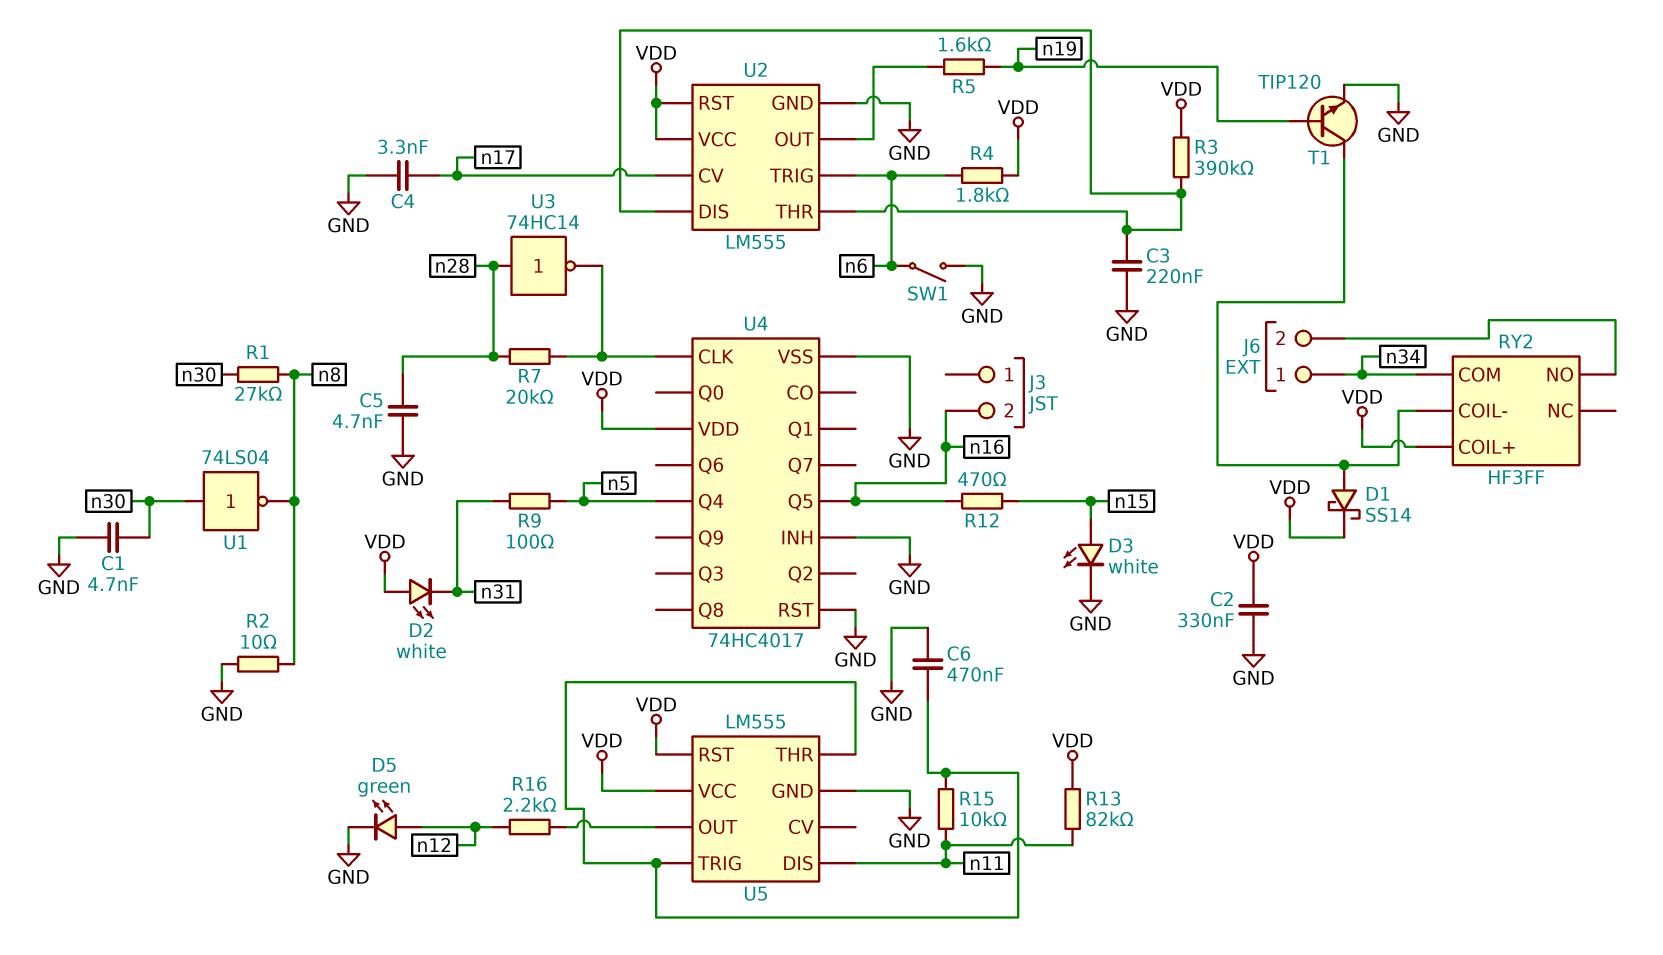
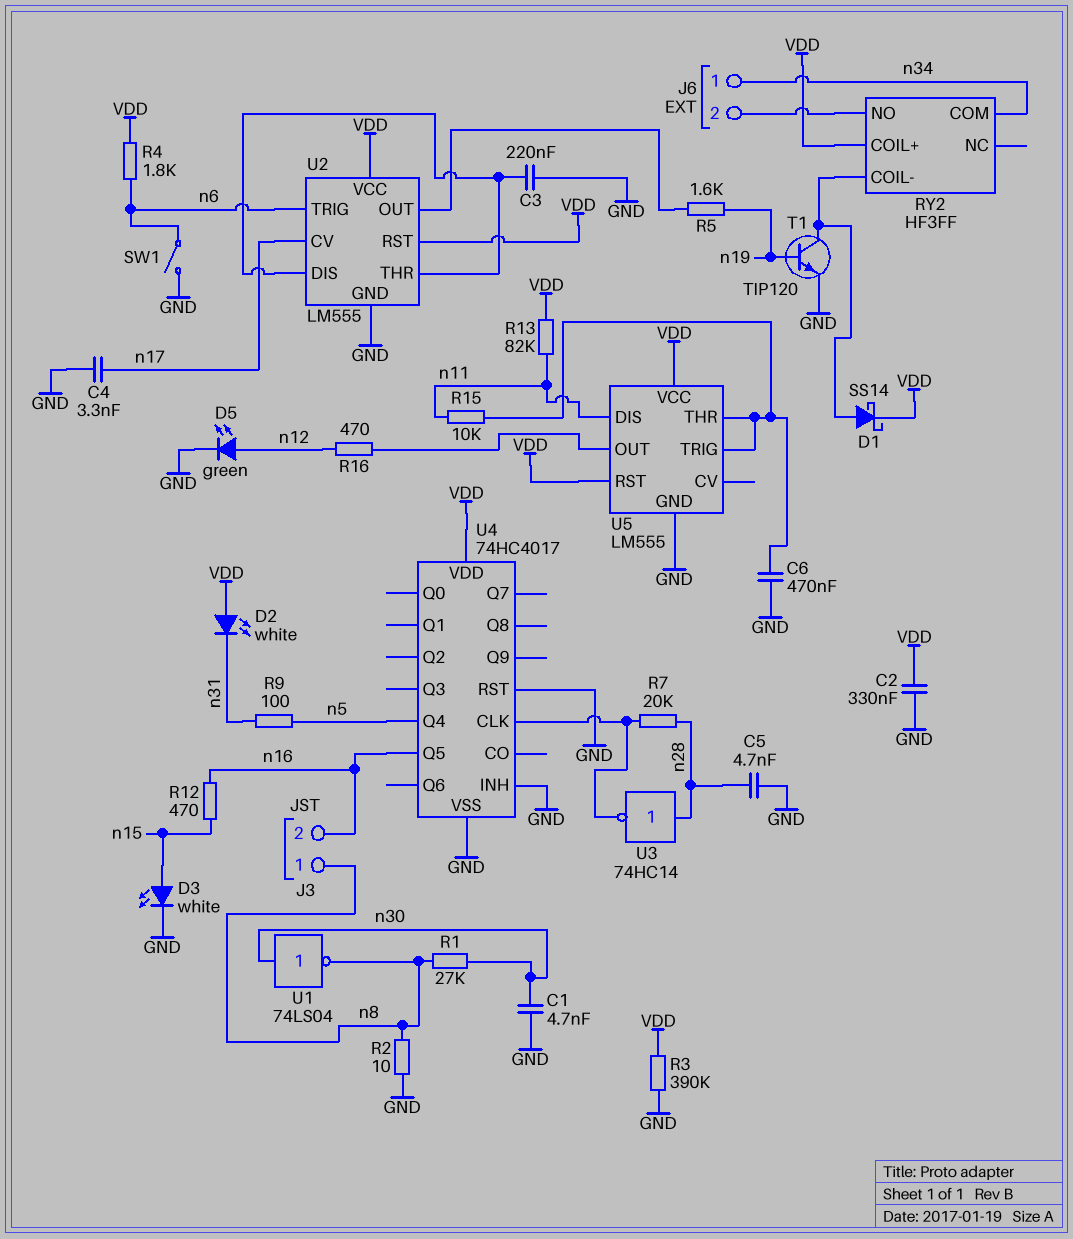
J3 pin 1: none -> n8
R3: 390k (U2/DIS, VDD) -> 390k (GND, VDD)
R16: 2.2k (U5/OUT, n12) -> 470 (U5/OUT, n12)

